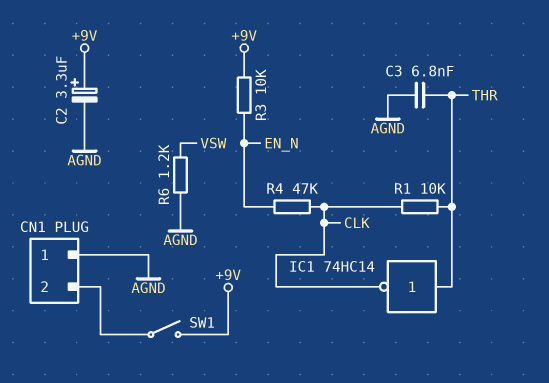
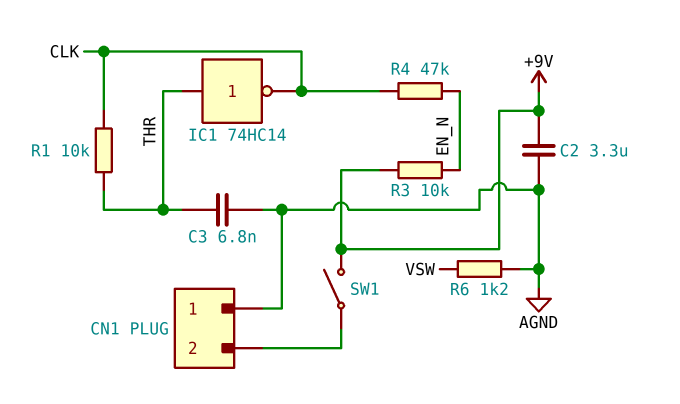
C2: 3.3uF (plus +9V, minus AGND) -> 3.3uF (+9V, AGND)

